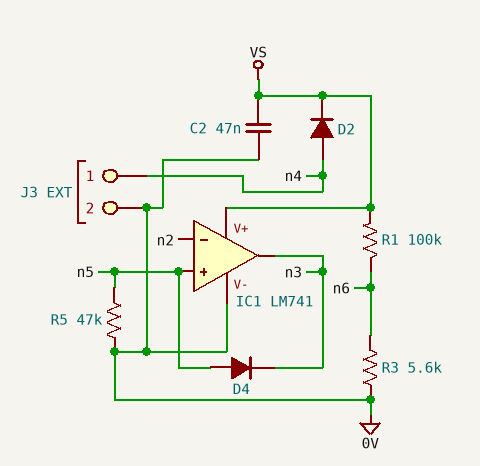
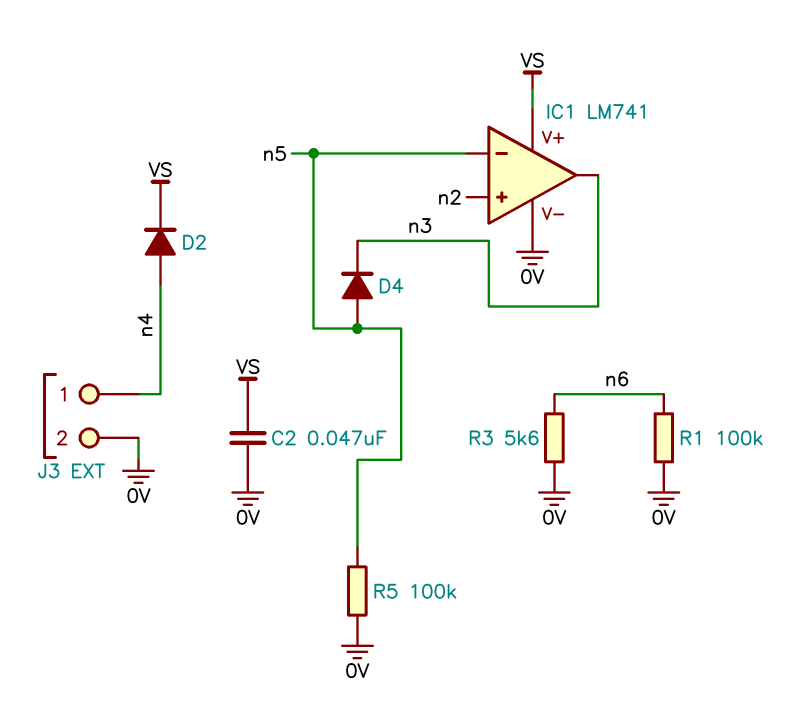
IC1 pin in+: n5 -> n2
IC1 pin in-: n2 -> n5
R1: 100k (VS, n6) -> 100k (0V, n6)
R5: 47k (0V, n5) -> 100k (0V, n5)

